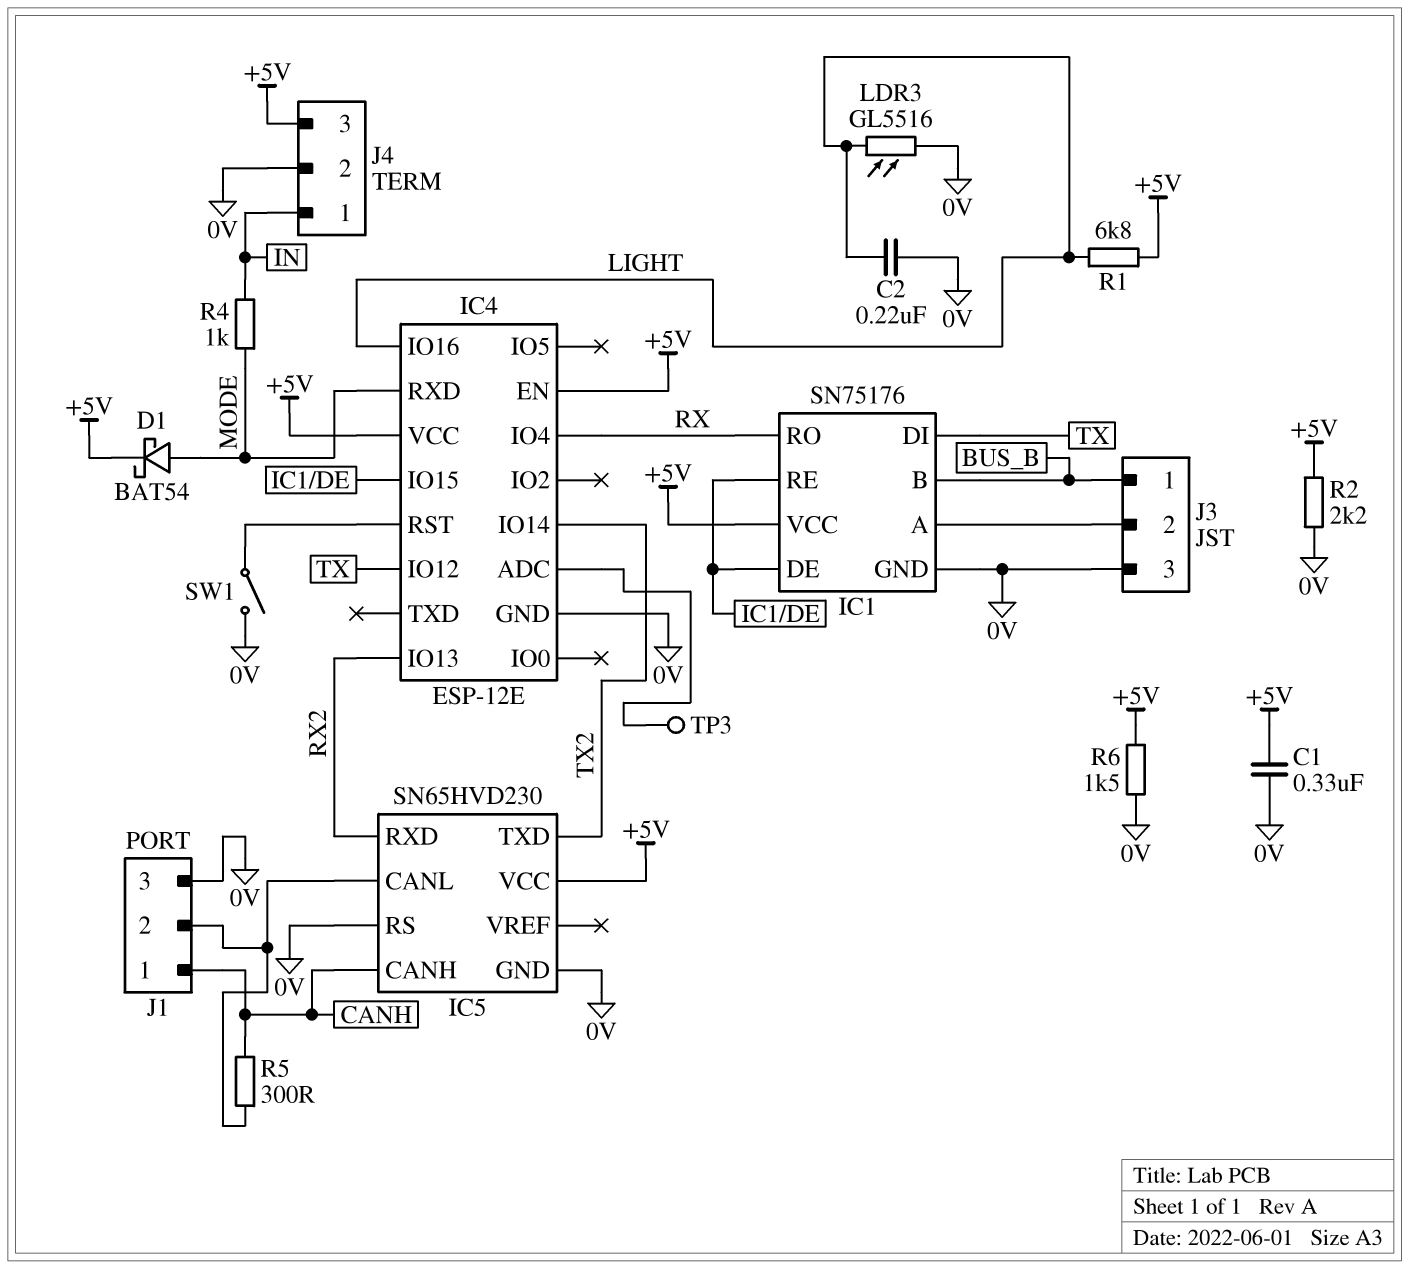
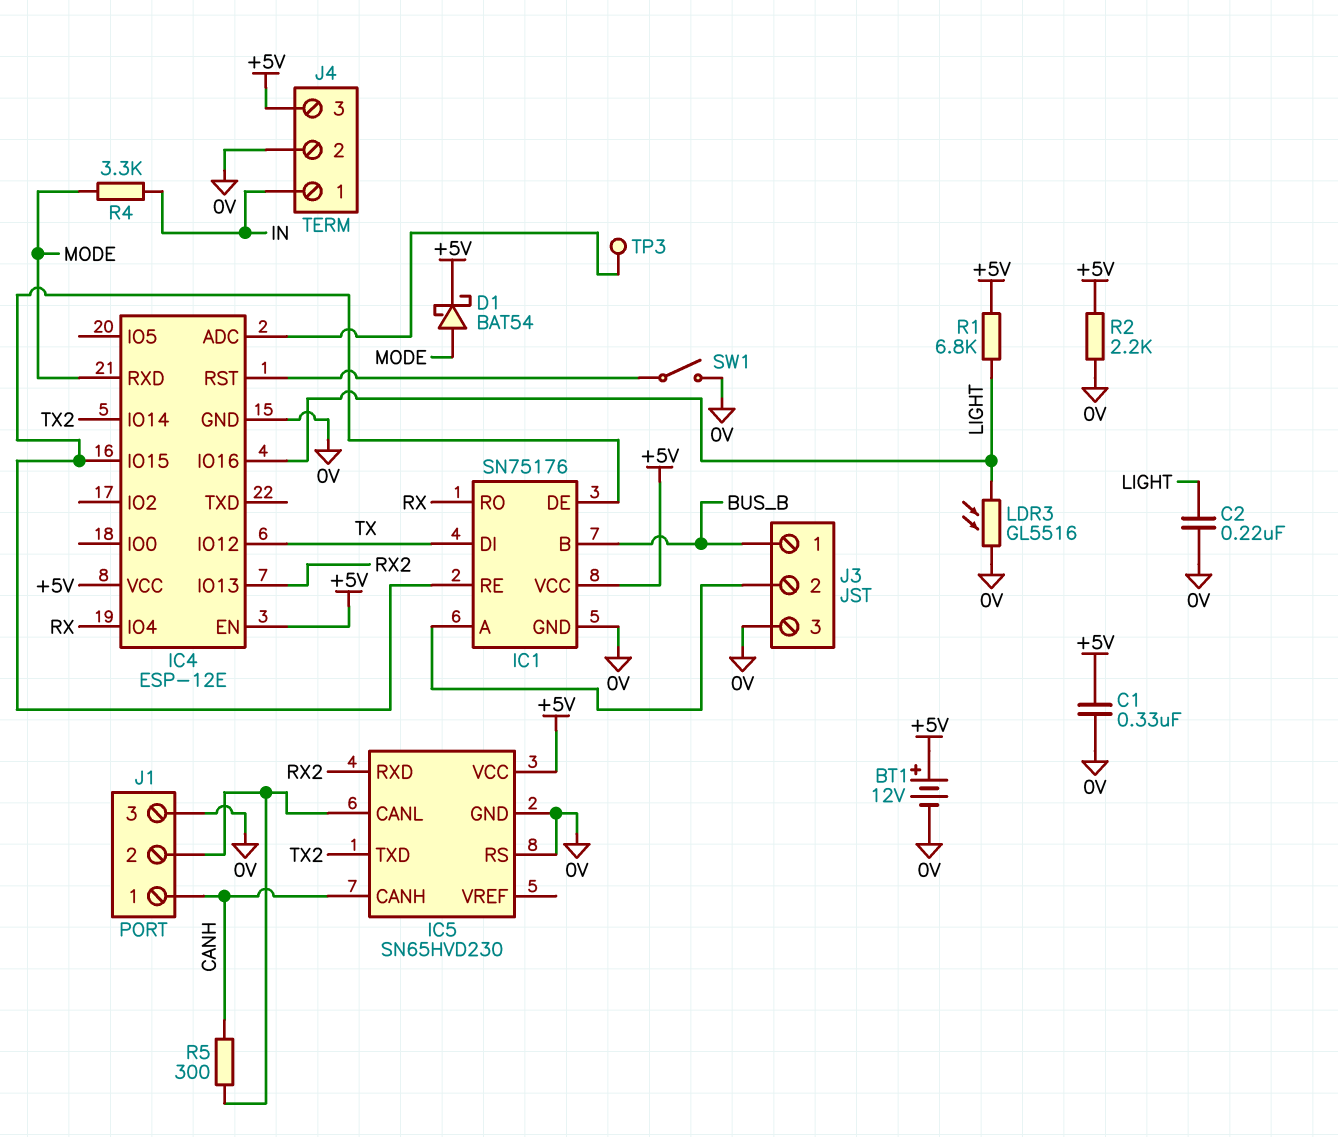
BT1: none -> 12V (plus +5V, minus 0V)
R4: 1k (IN, MODE) -> 3.3k (IN, MODE)
R6: 1.5k (+5V, 0V) -> none

